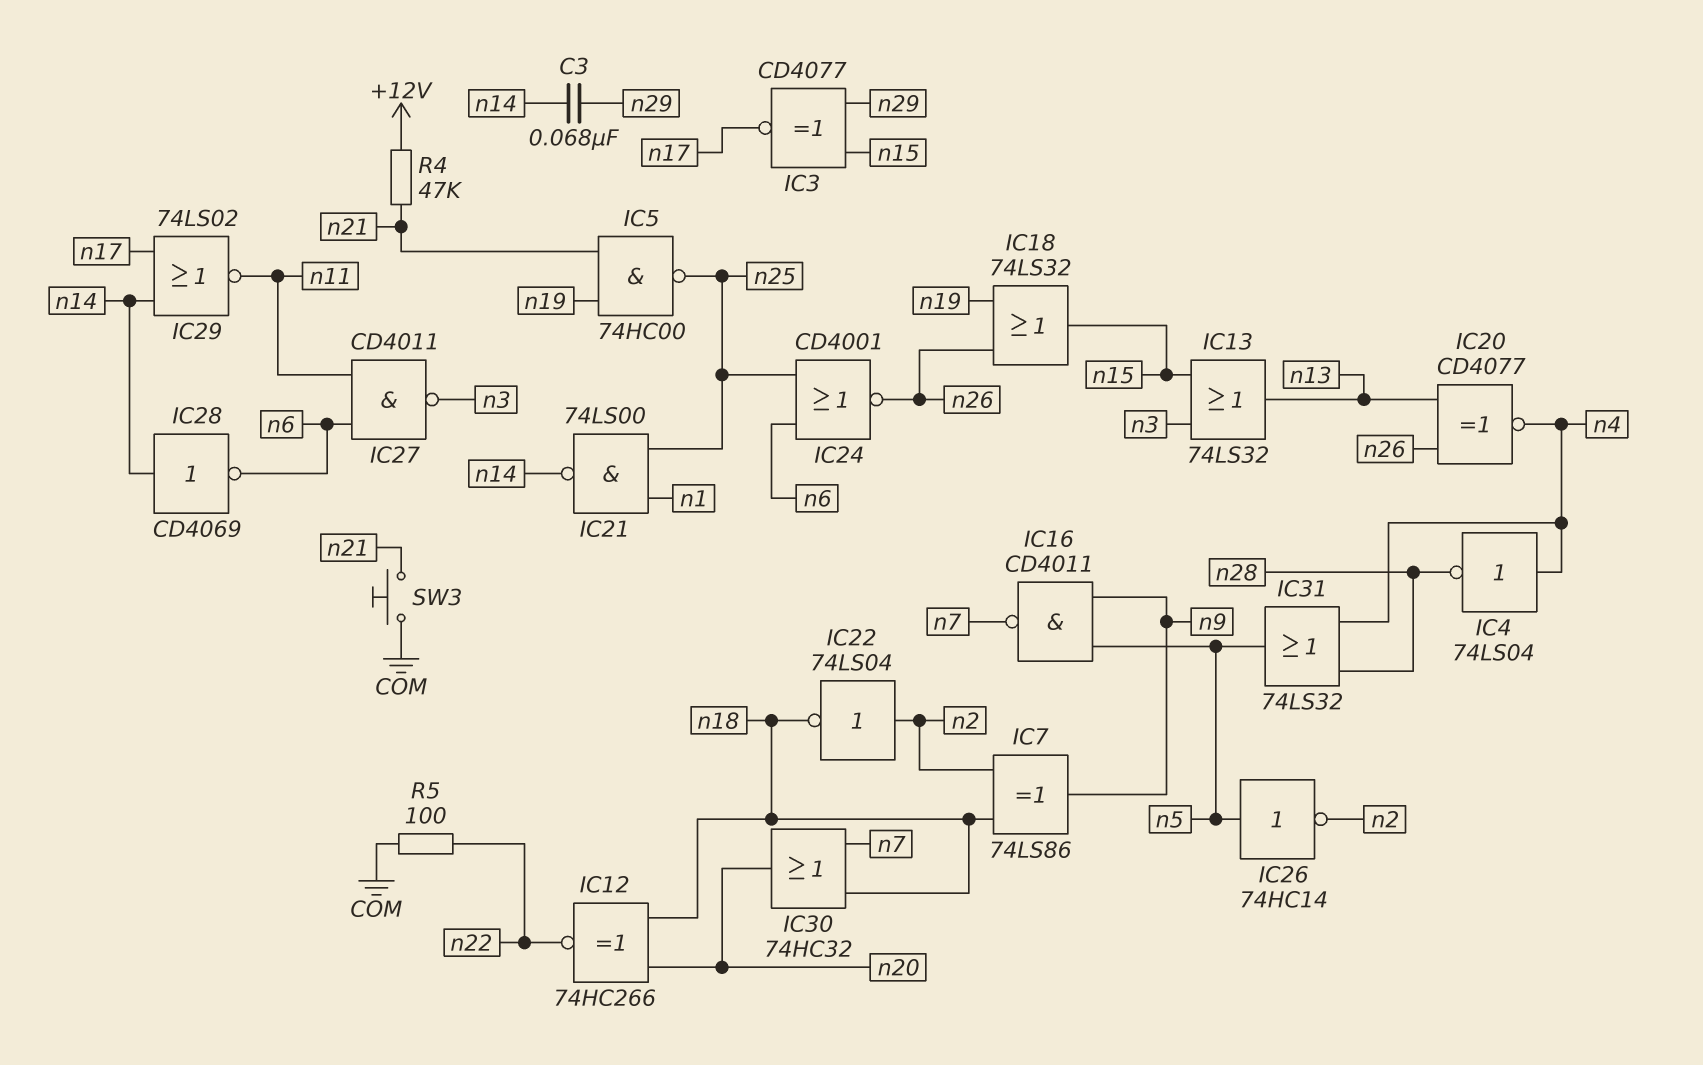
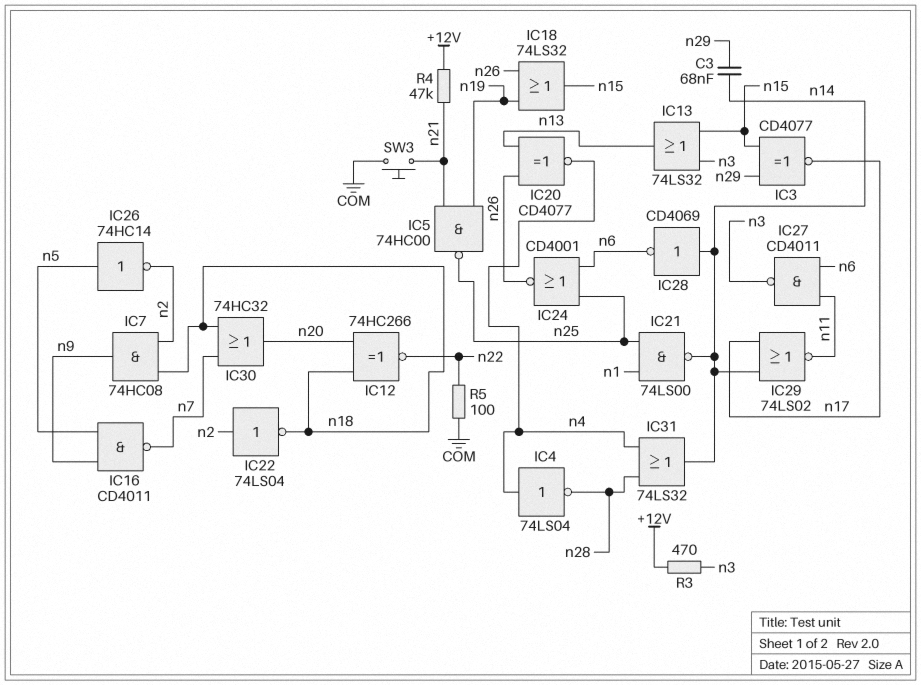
IC7: XOR 74LS86 (in n2, in n18, out n9) -> AND 74HC08 (in n2, in n18, out n9)
IC31: OR 74LS32 (in n4, in n28, out n5) -> OR 74LS32 (in n4, in n28, out n14)
R3: none -> 470 (+12V, n3)

